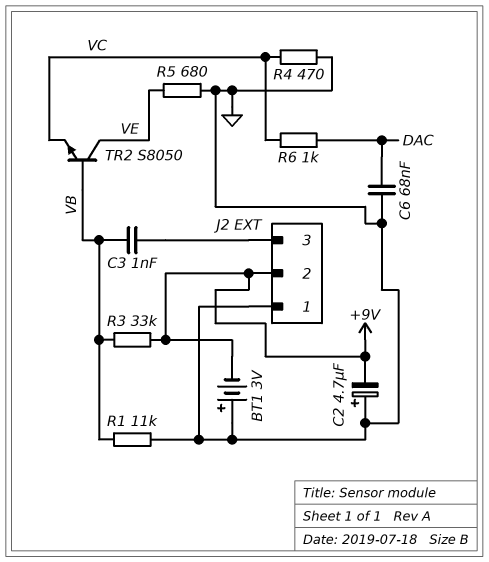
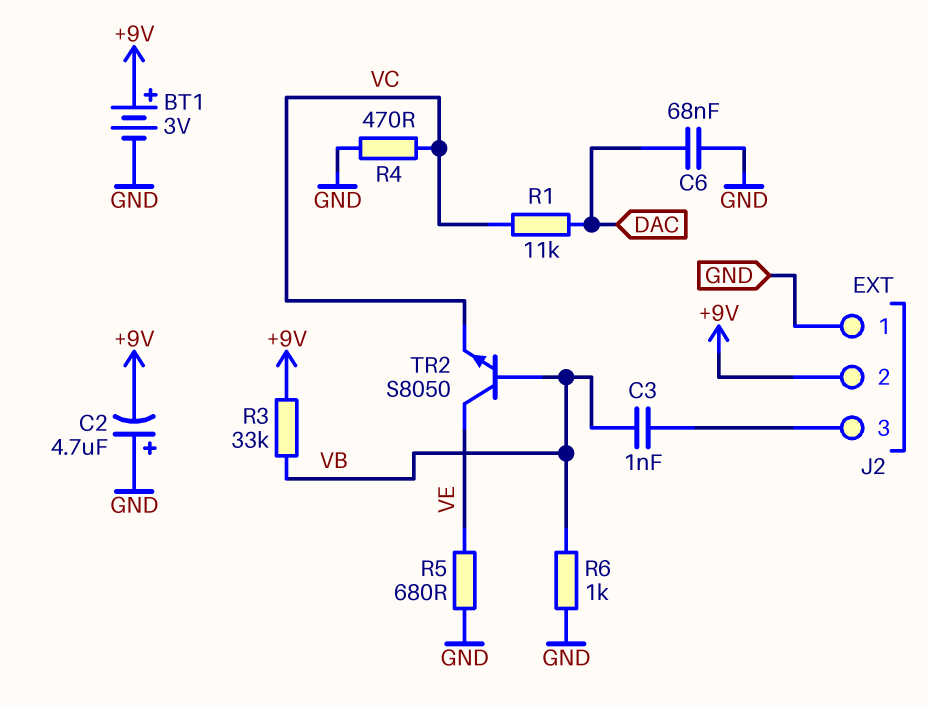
BT1: 3V (plus GND, minus +9V) -> 3V (plus +9V, minus GND)
R1: 11k (GND, VB) -> 11k (DAC, VC)
R6: 1k (DAC, VC) -> 1k (GND, VB)

